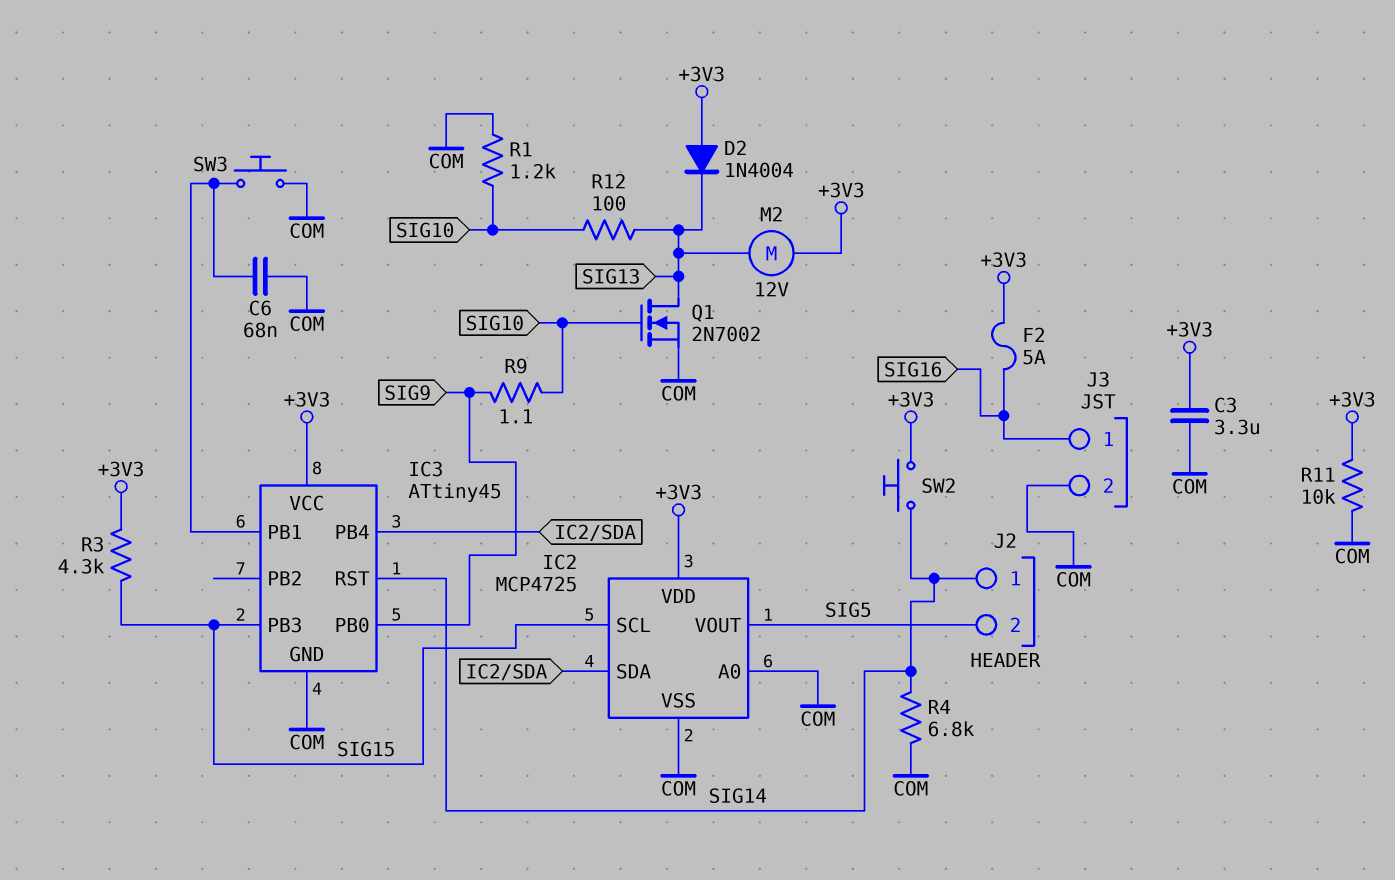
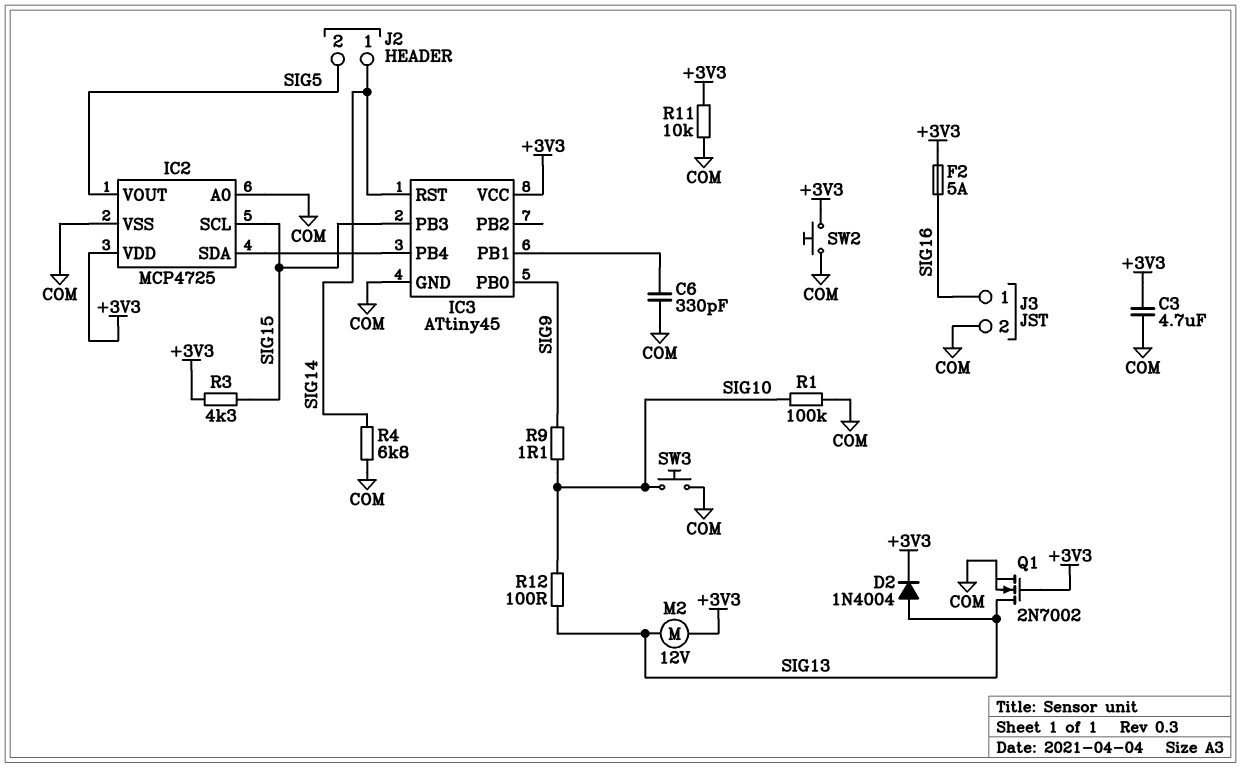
C3: 3.3uF (+3V3, COM) -> 4.7uF (+3V3, COM)
C6: 68nF (COM, IC3/PB1) -> 330pF (COM, IC3/PB1)
D2: diode 1N4004 (A +3V3, K SIG13) -> diode 1N4004 (A SIG13, K +3V3)
Q1: NMOS 2N7002 (G SIG10, D SIG13, S COM) -> NMOS 2N7002 (G +3V3, D SIG13, S COM)
R1: 1.2k (COM, SIG10) -> 100k (COM, SIG10)
SW2: button (+3V3, SIG14) -> button (+3V3, COM)
SW3: button (COM, IC3/PB1) -> button (COM, SIG10)

